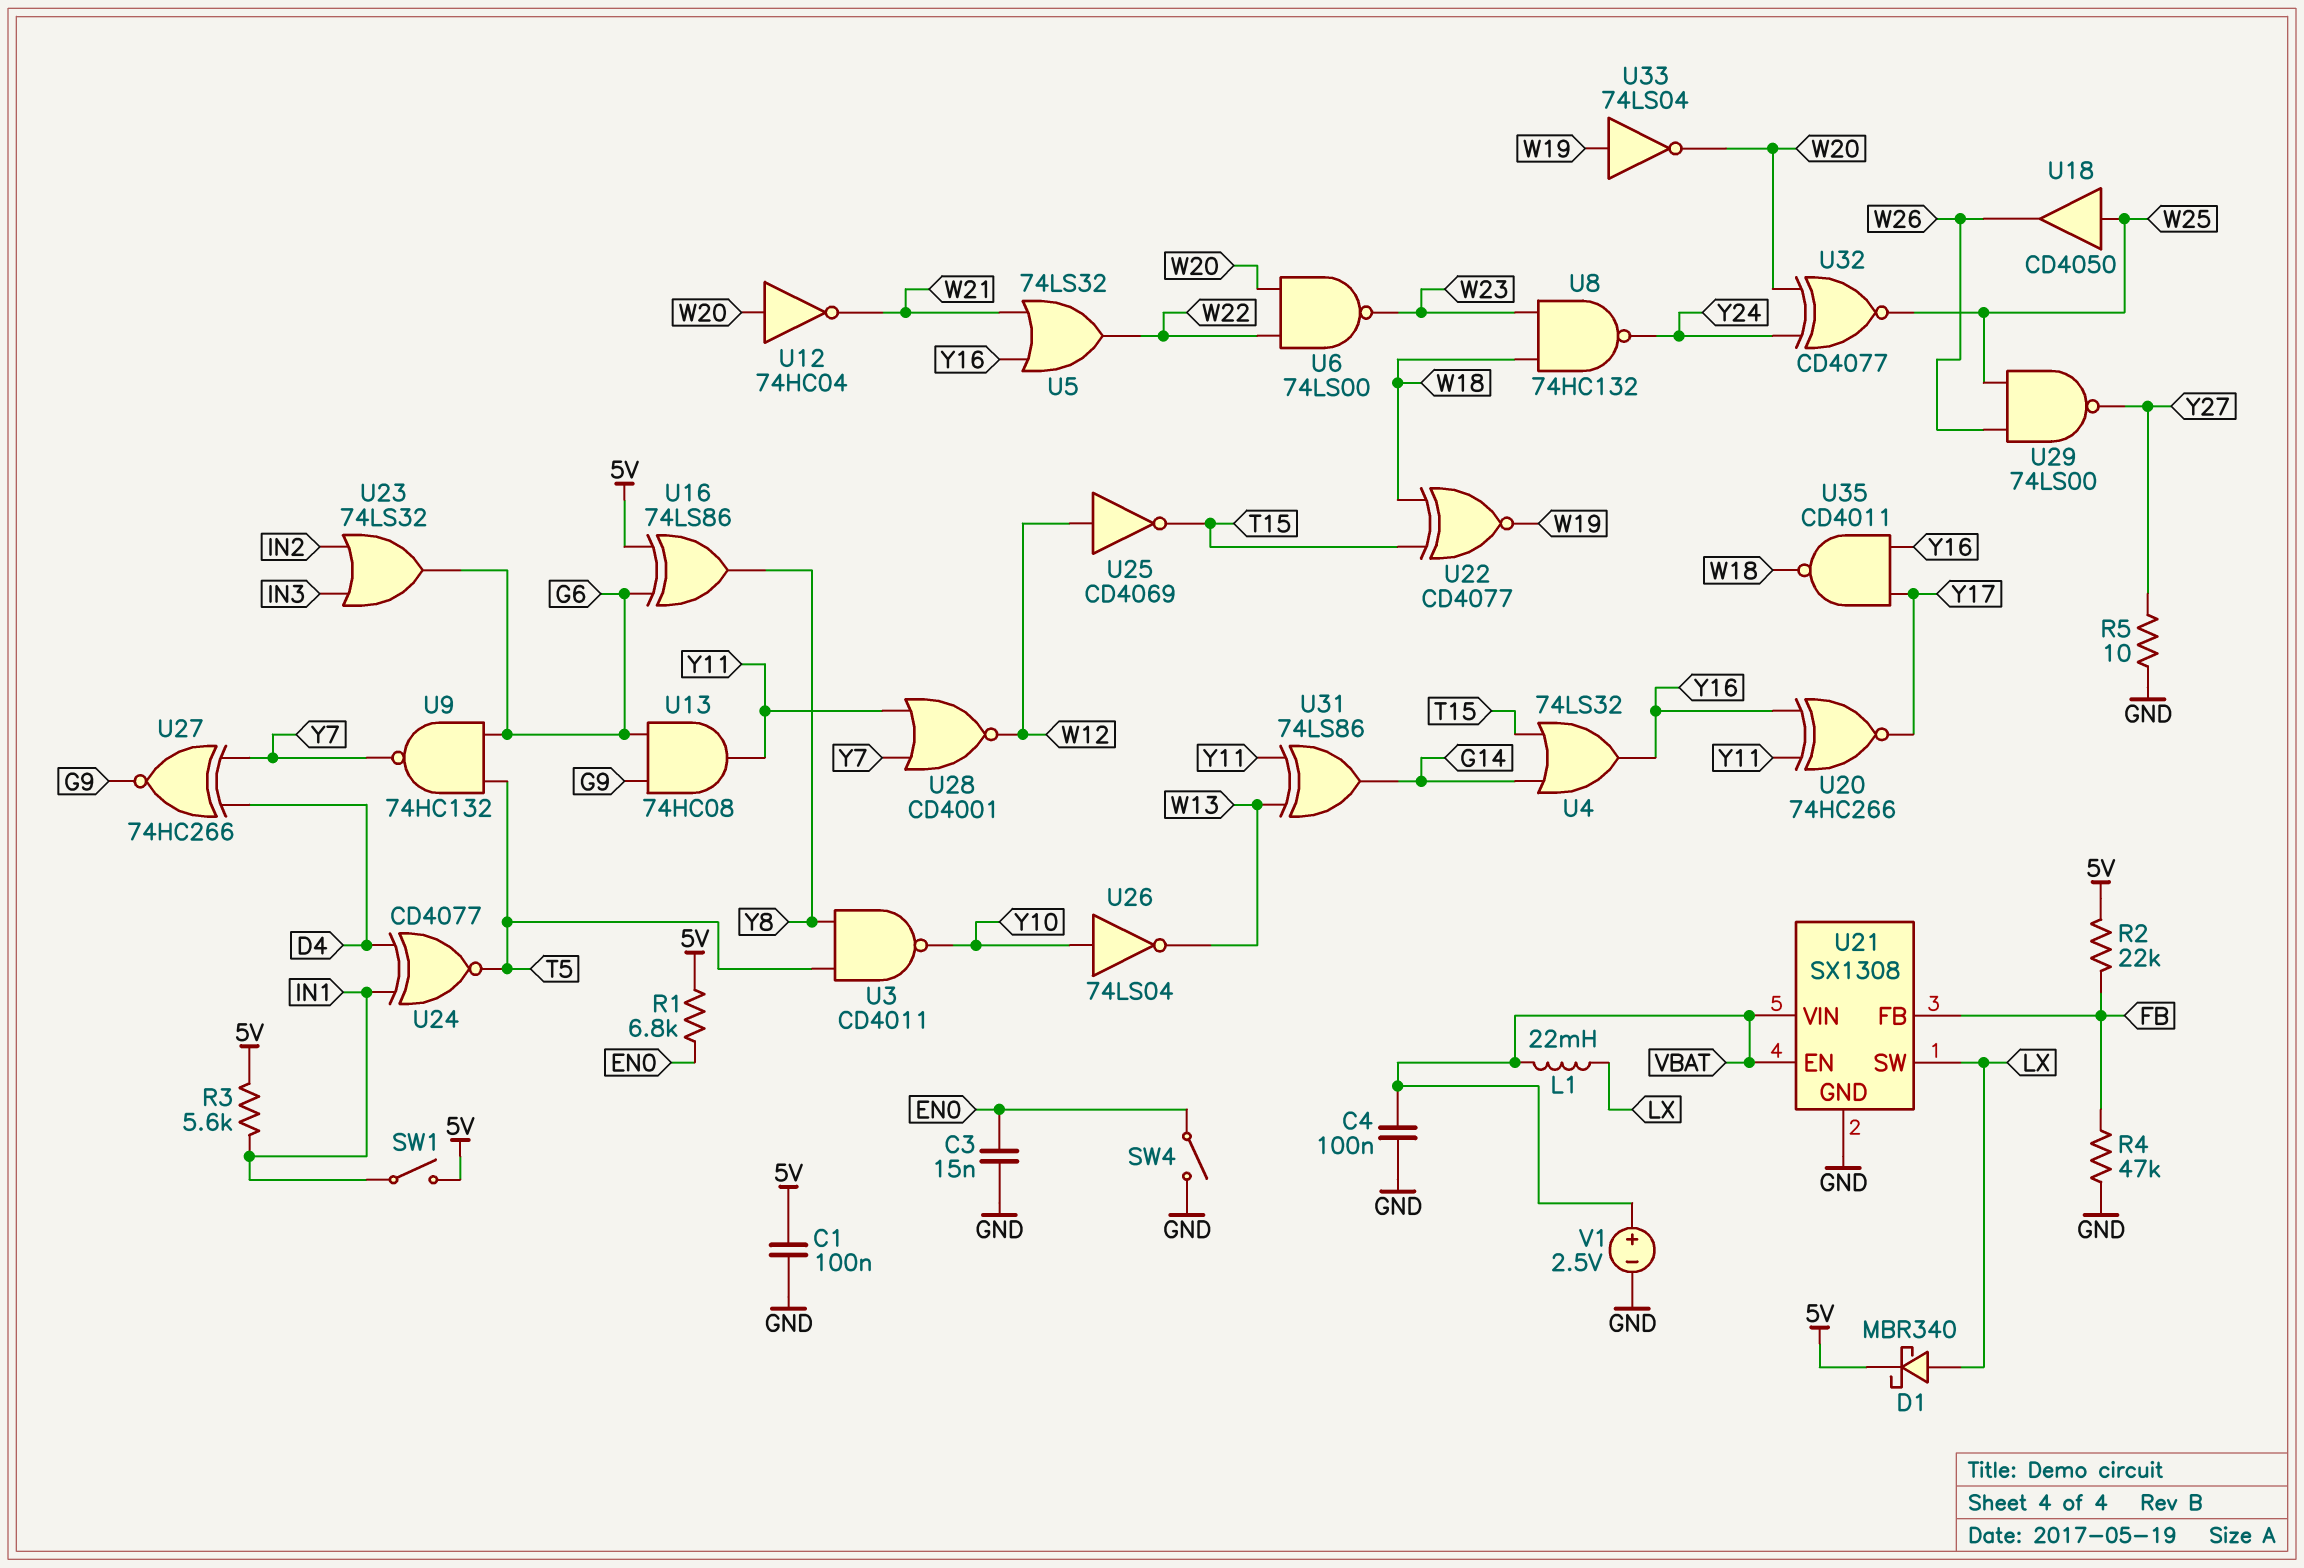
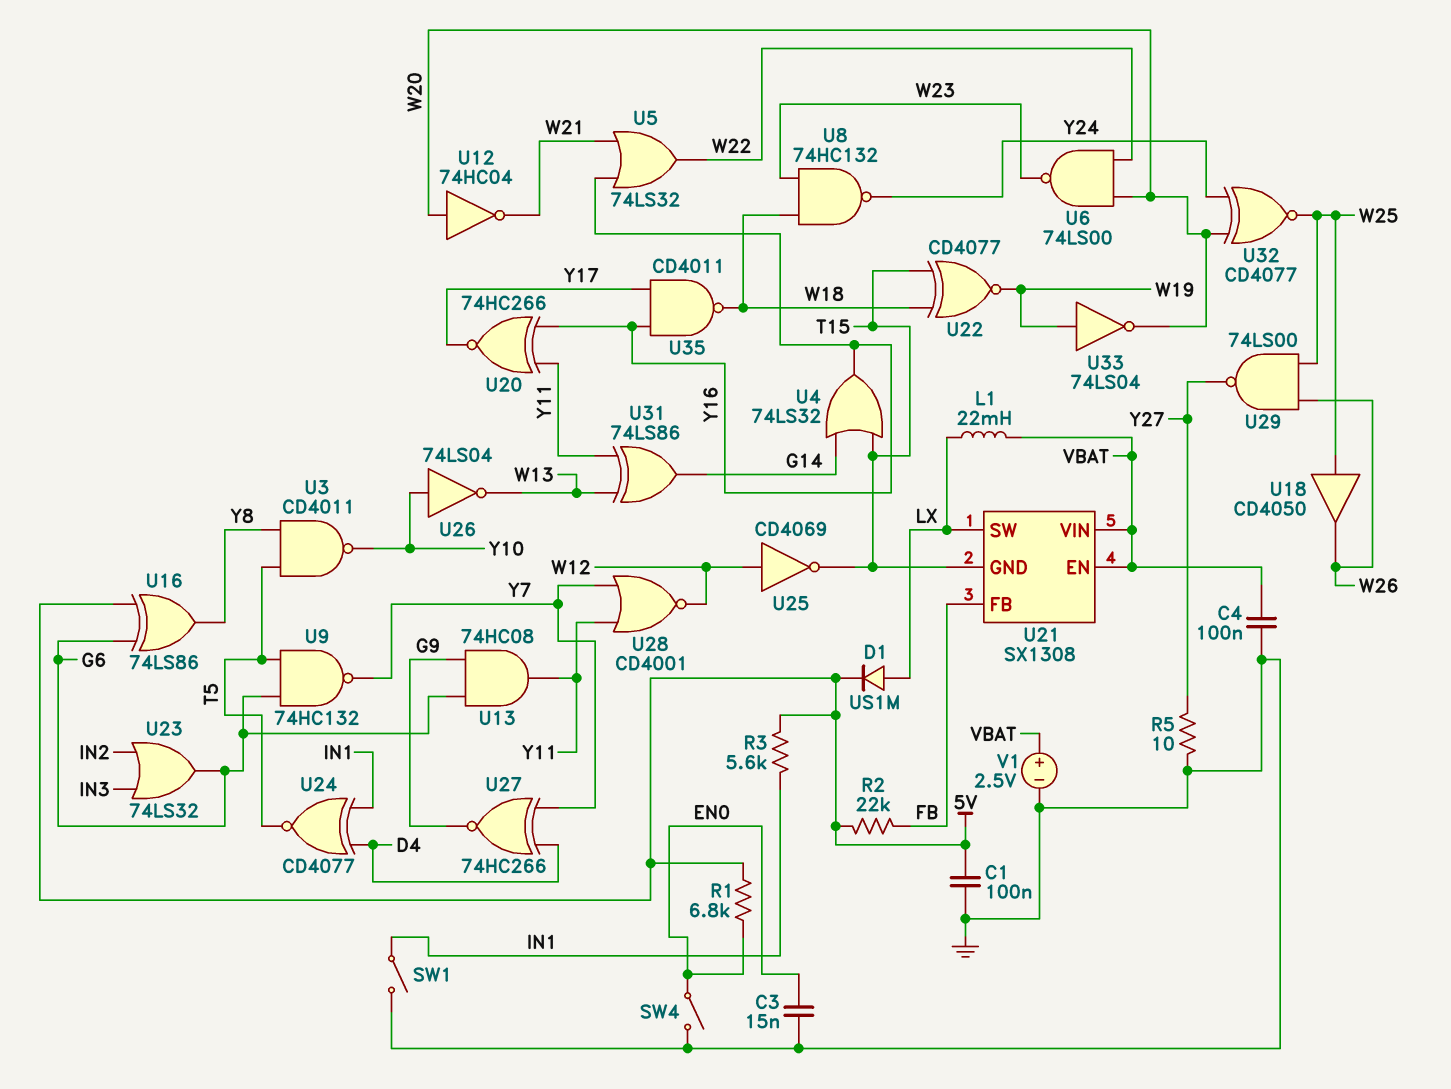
D1: schottky MBR340 (A LX, K 5V) -> diode US1M (A LX, K 5V)
R4: 47k (FB, GND) -> none
SW1: switch (5V, IN1) -> switch (GND, IN1)
U21 pin GND: GND -> T15

